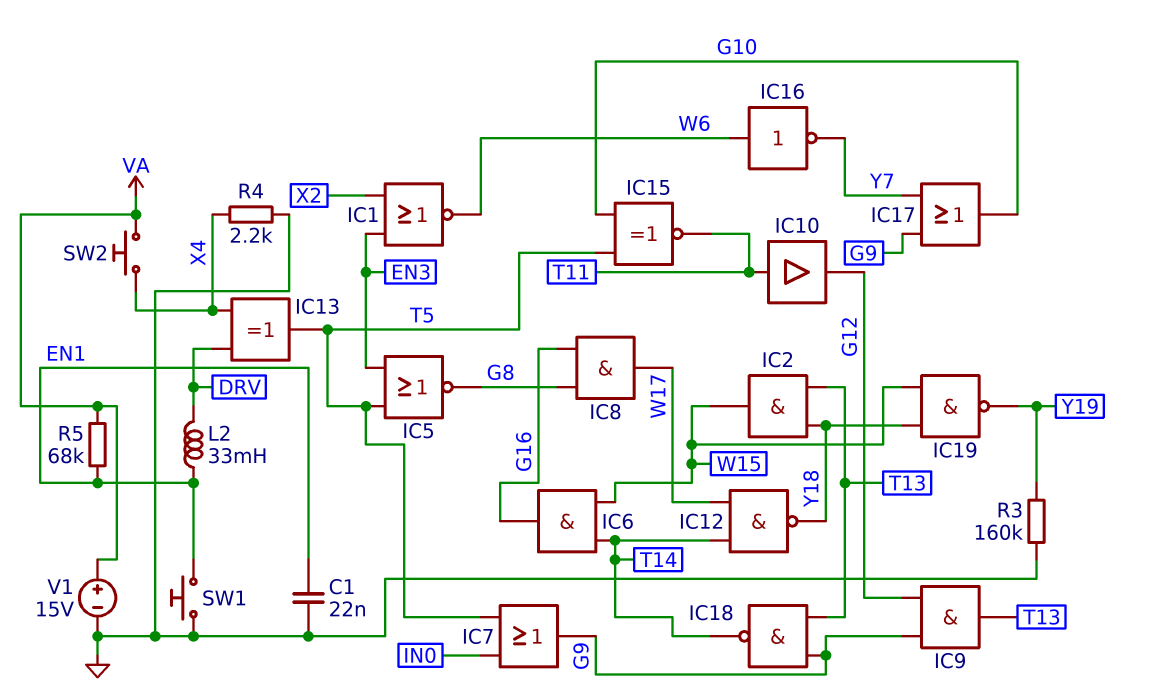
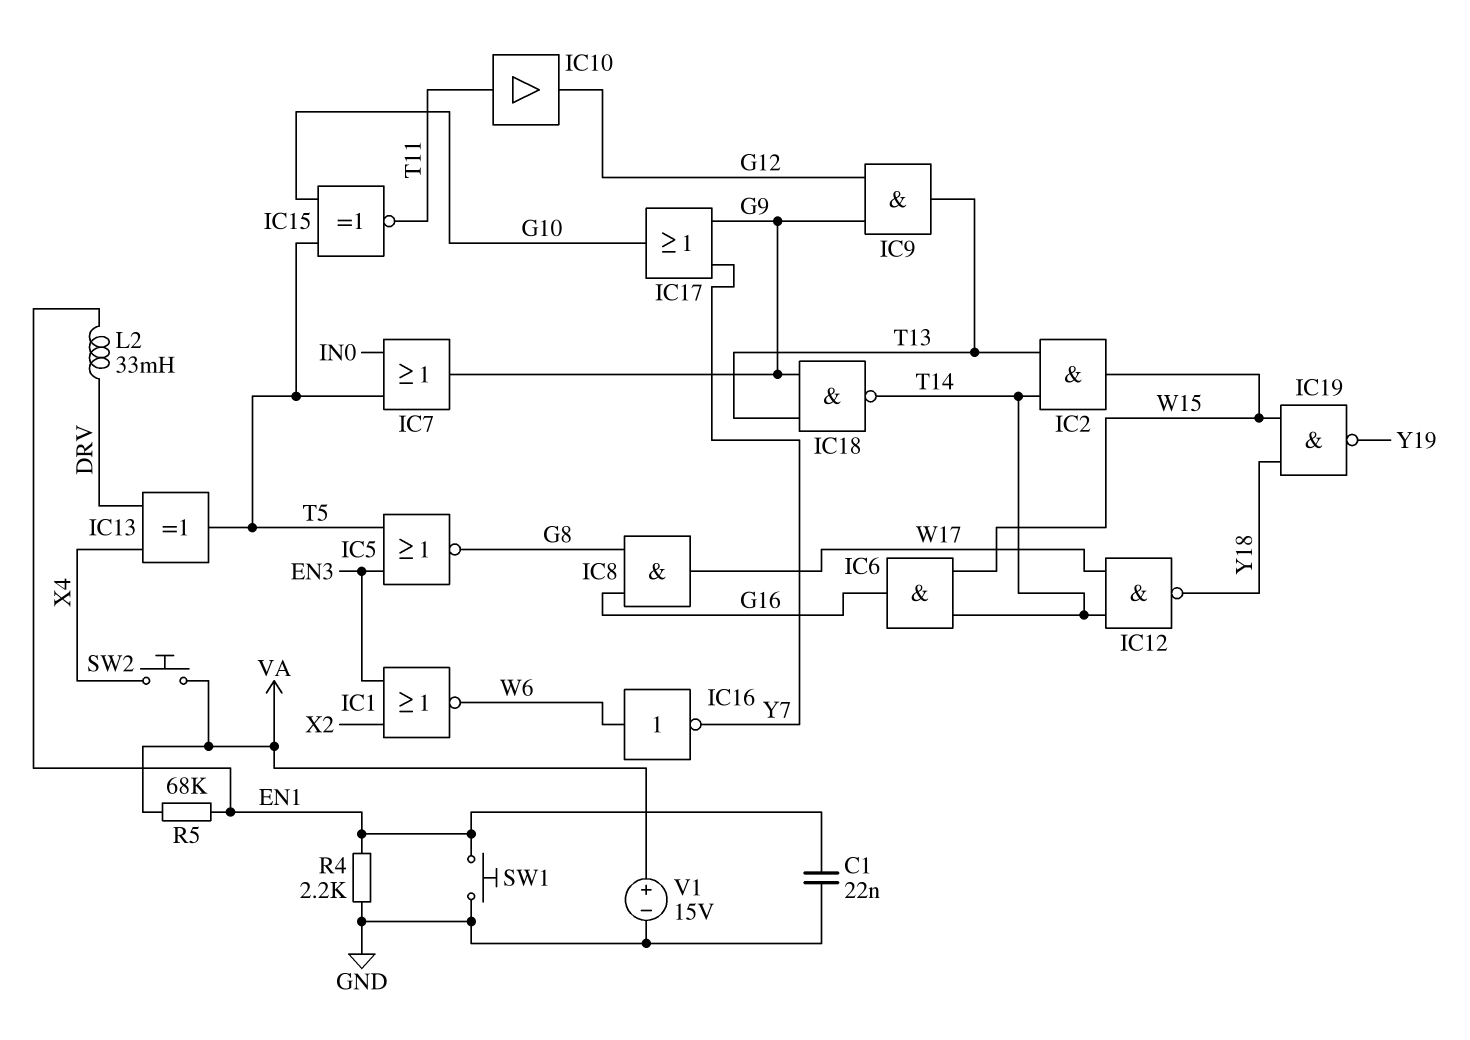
IC2: AND (in T13, in Y18, out W15) -> AND (in T13, in T14, out W15)
R3: 160k (GND, Y19) -> none
R4: 2.2k (GND, X4) -> 2.2k (EN1, GND)

